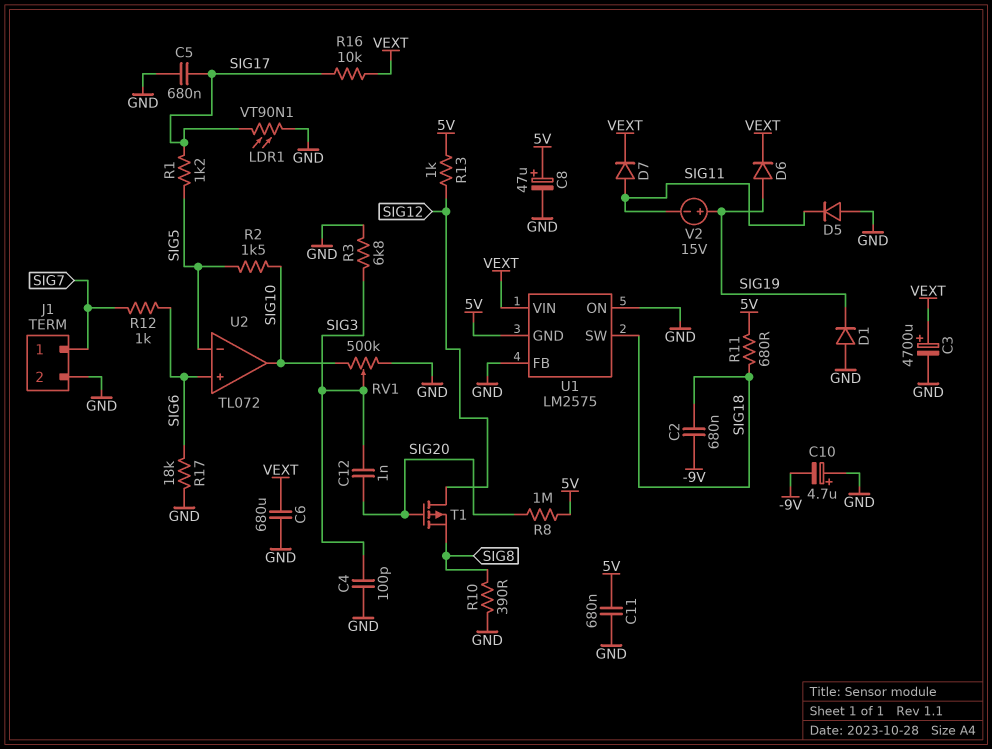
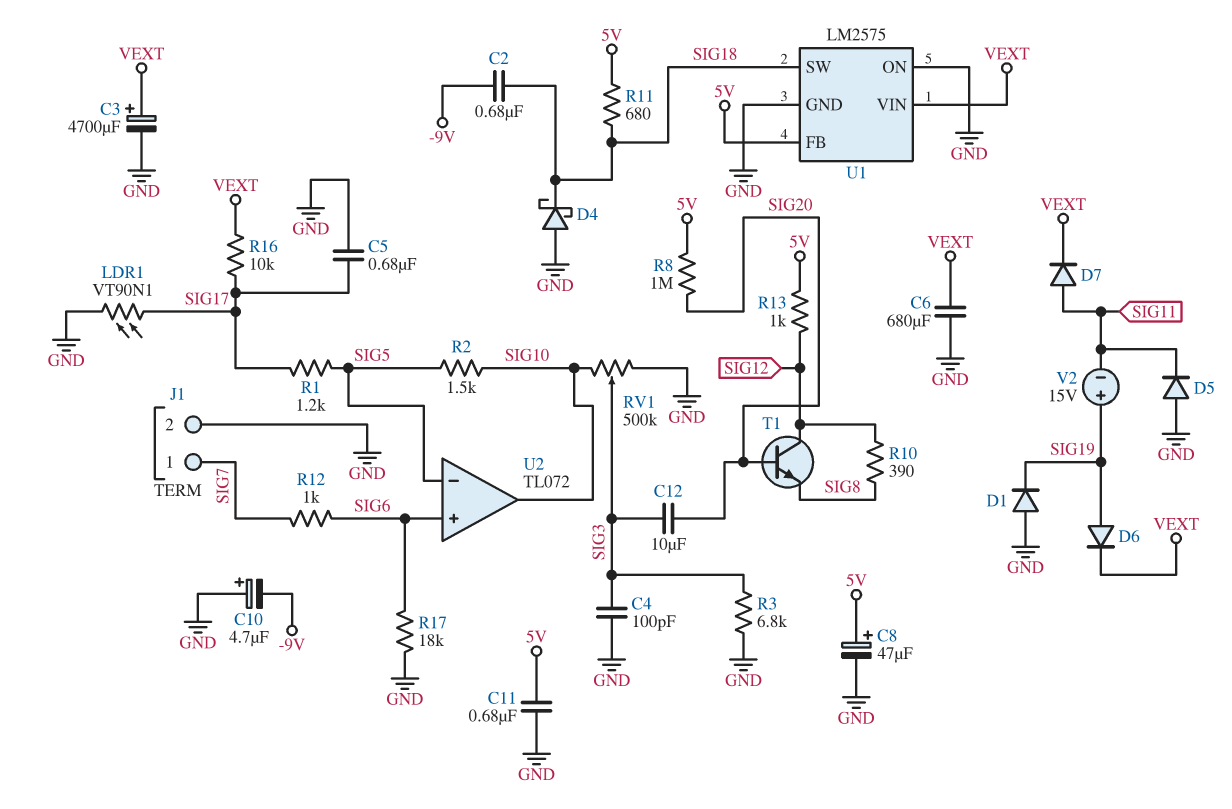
C12: 1nF (SIG3, SIG20) -> 10uF (SIG3, SIG20)
D4: none -> schottky (A GND, K SIG18)
R10: 390 (GND, SIG8) -> 390 (SIG8, SIG12)
T1: PMOS (G SIG20, D SIG12, S SIG8) -> NPN (B SIG20, C SIG12, E SIG8)
U1 pin FB: GND -> 5V
U1 pin GND: 5V -> GND

